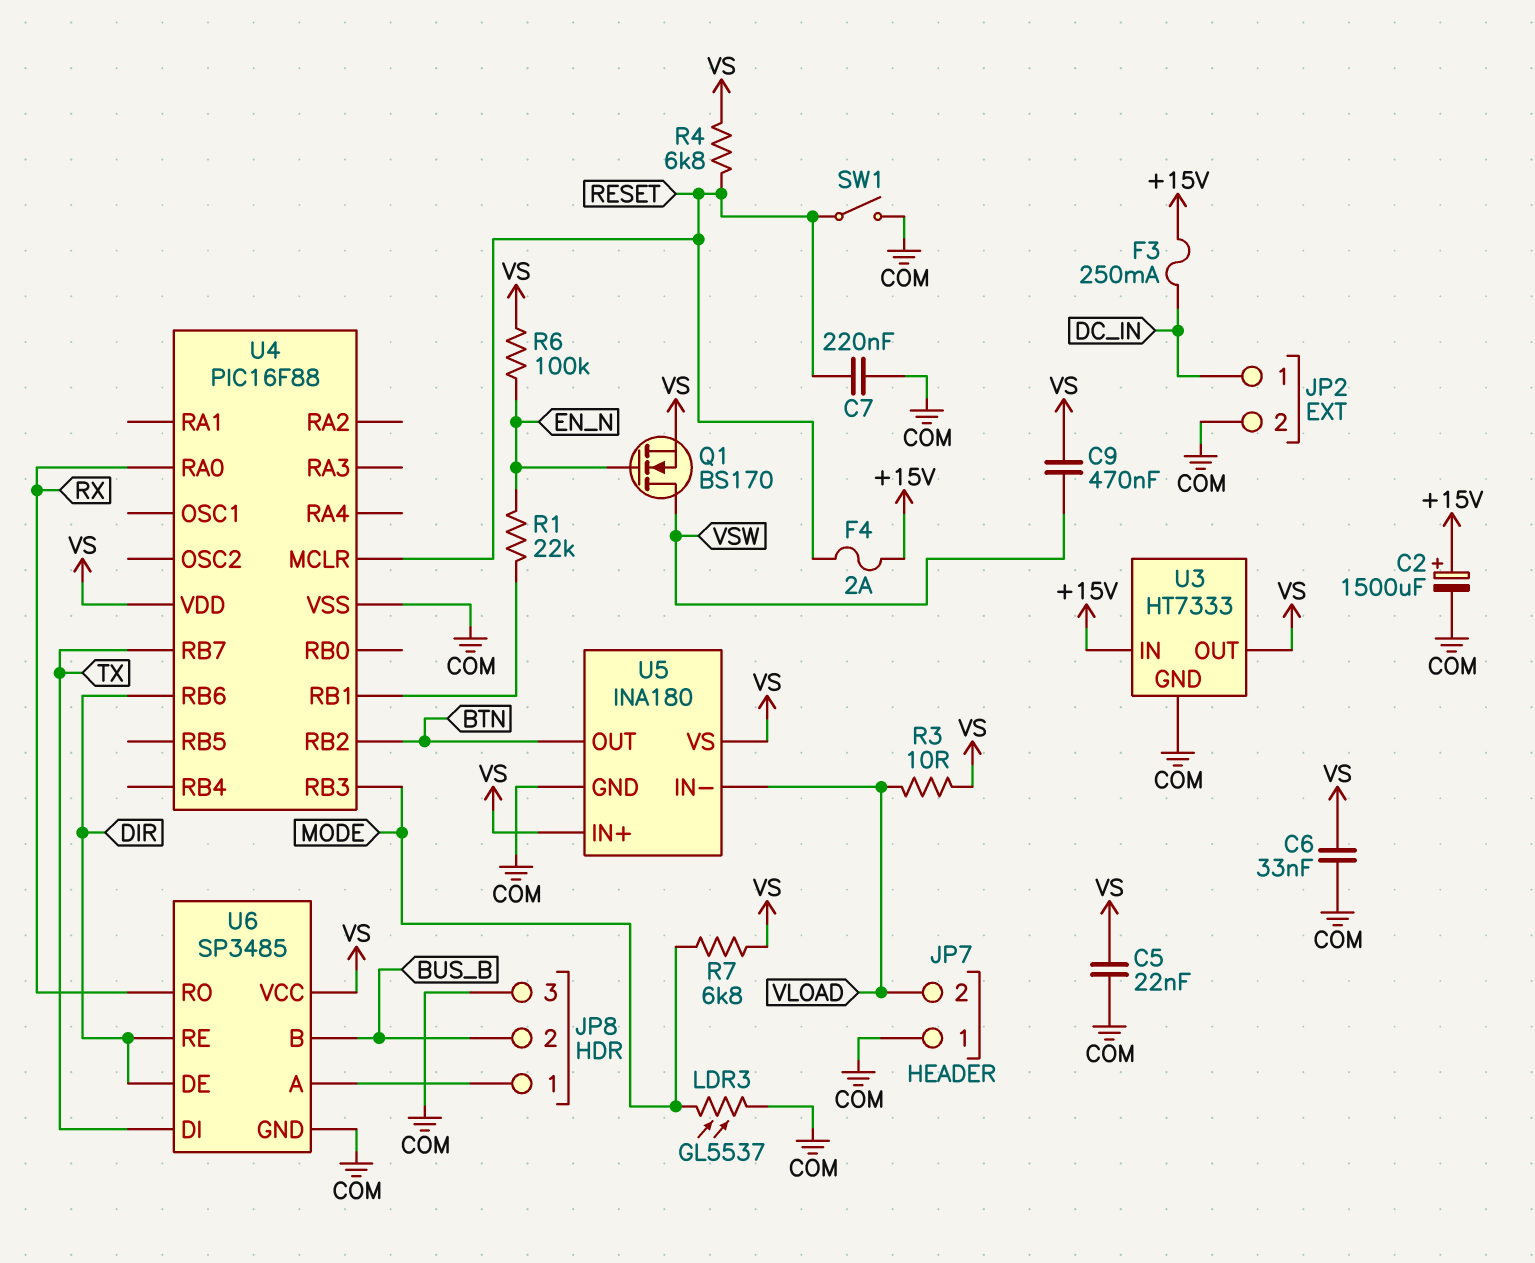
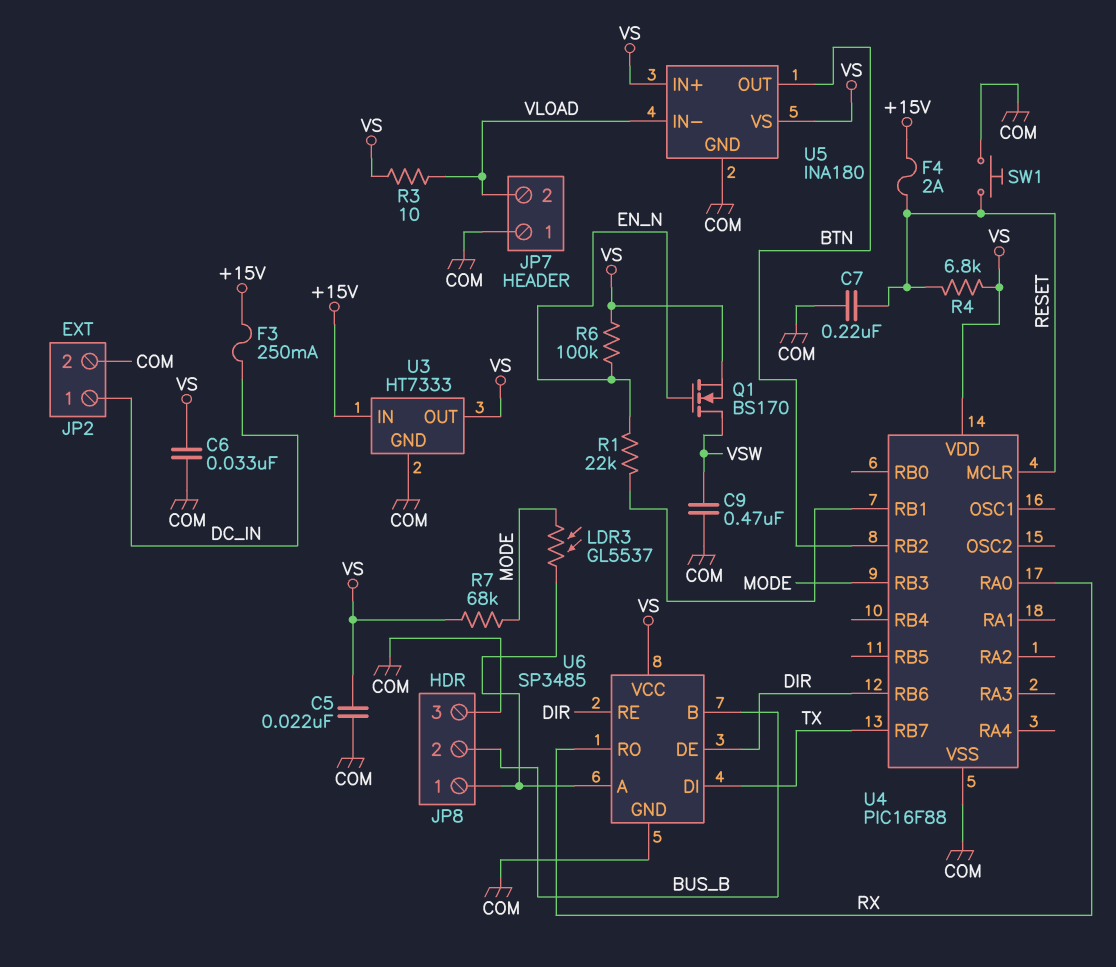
C2: 1500uF (plus +15V, minus COM) -> none
C9: 470nF (VS, VSW) -> 470nF (COM, VSW)
LDR3: GL5537 (COM, MODE) -> GL5537 (JP8/1, MODE)
R7: 6.8k (MODE, VS) -> 68k (MODE, VS)
SW1: switch (COM, RESET) -> button (COM, RESET)

